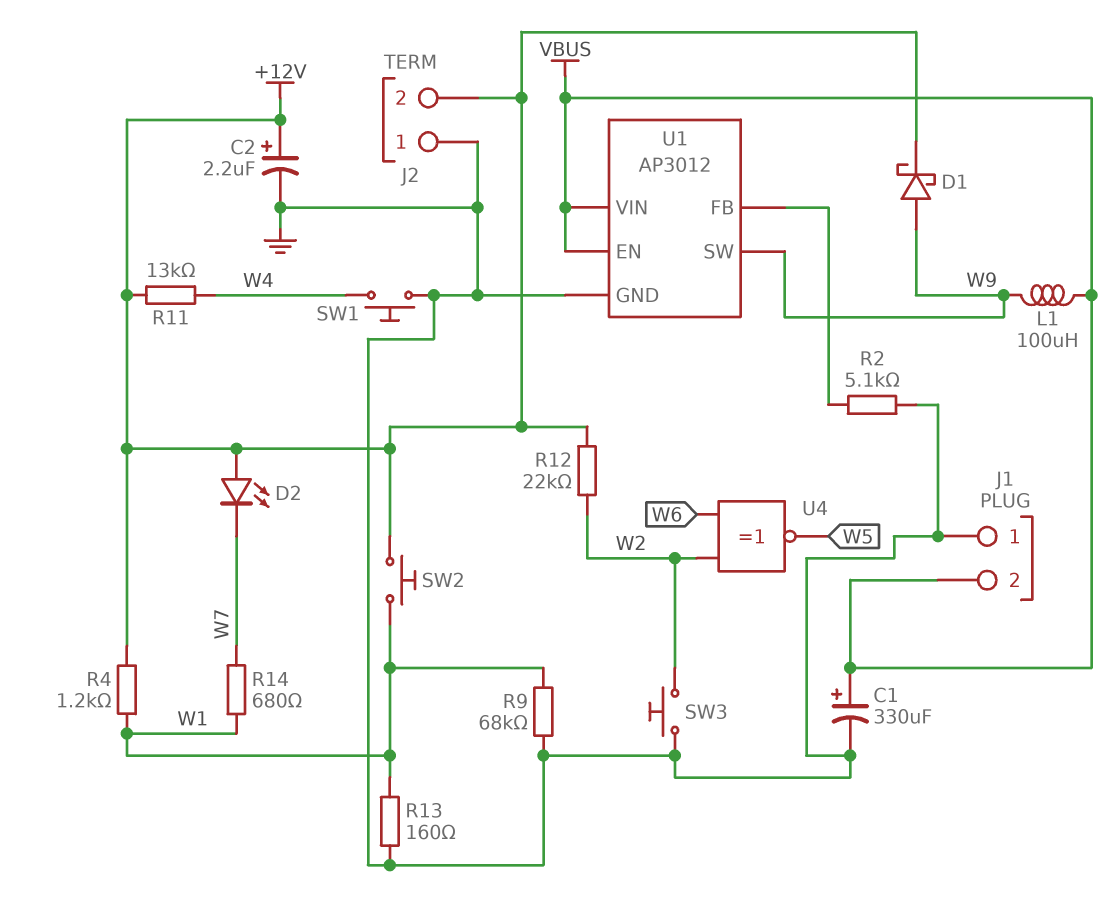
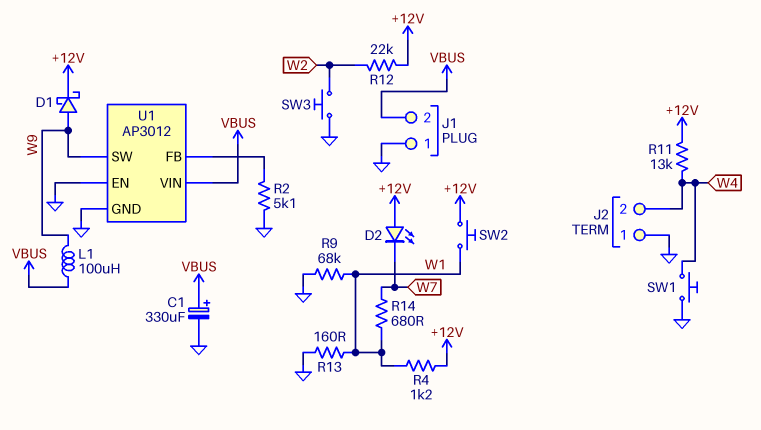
C2: 2.2uF (plus +12V, minus GND) -> none
J2 pin 2: +12V -> W4
U1 pin EN: VBUS -> GND
U4: XNOR (in W2, in W6, out W5) -> none

